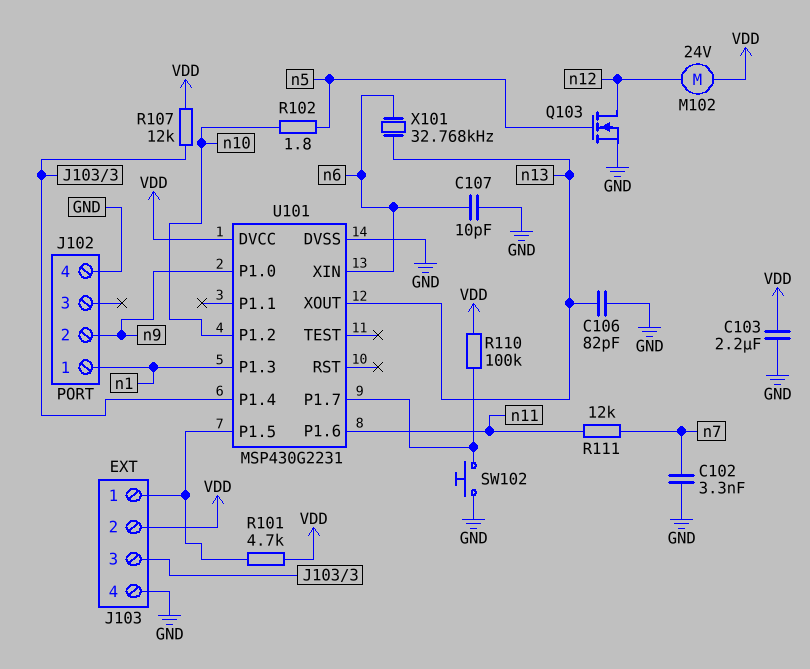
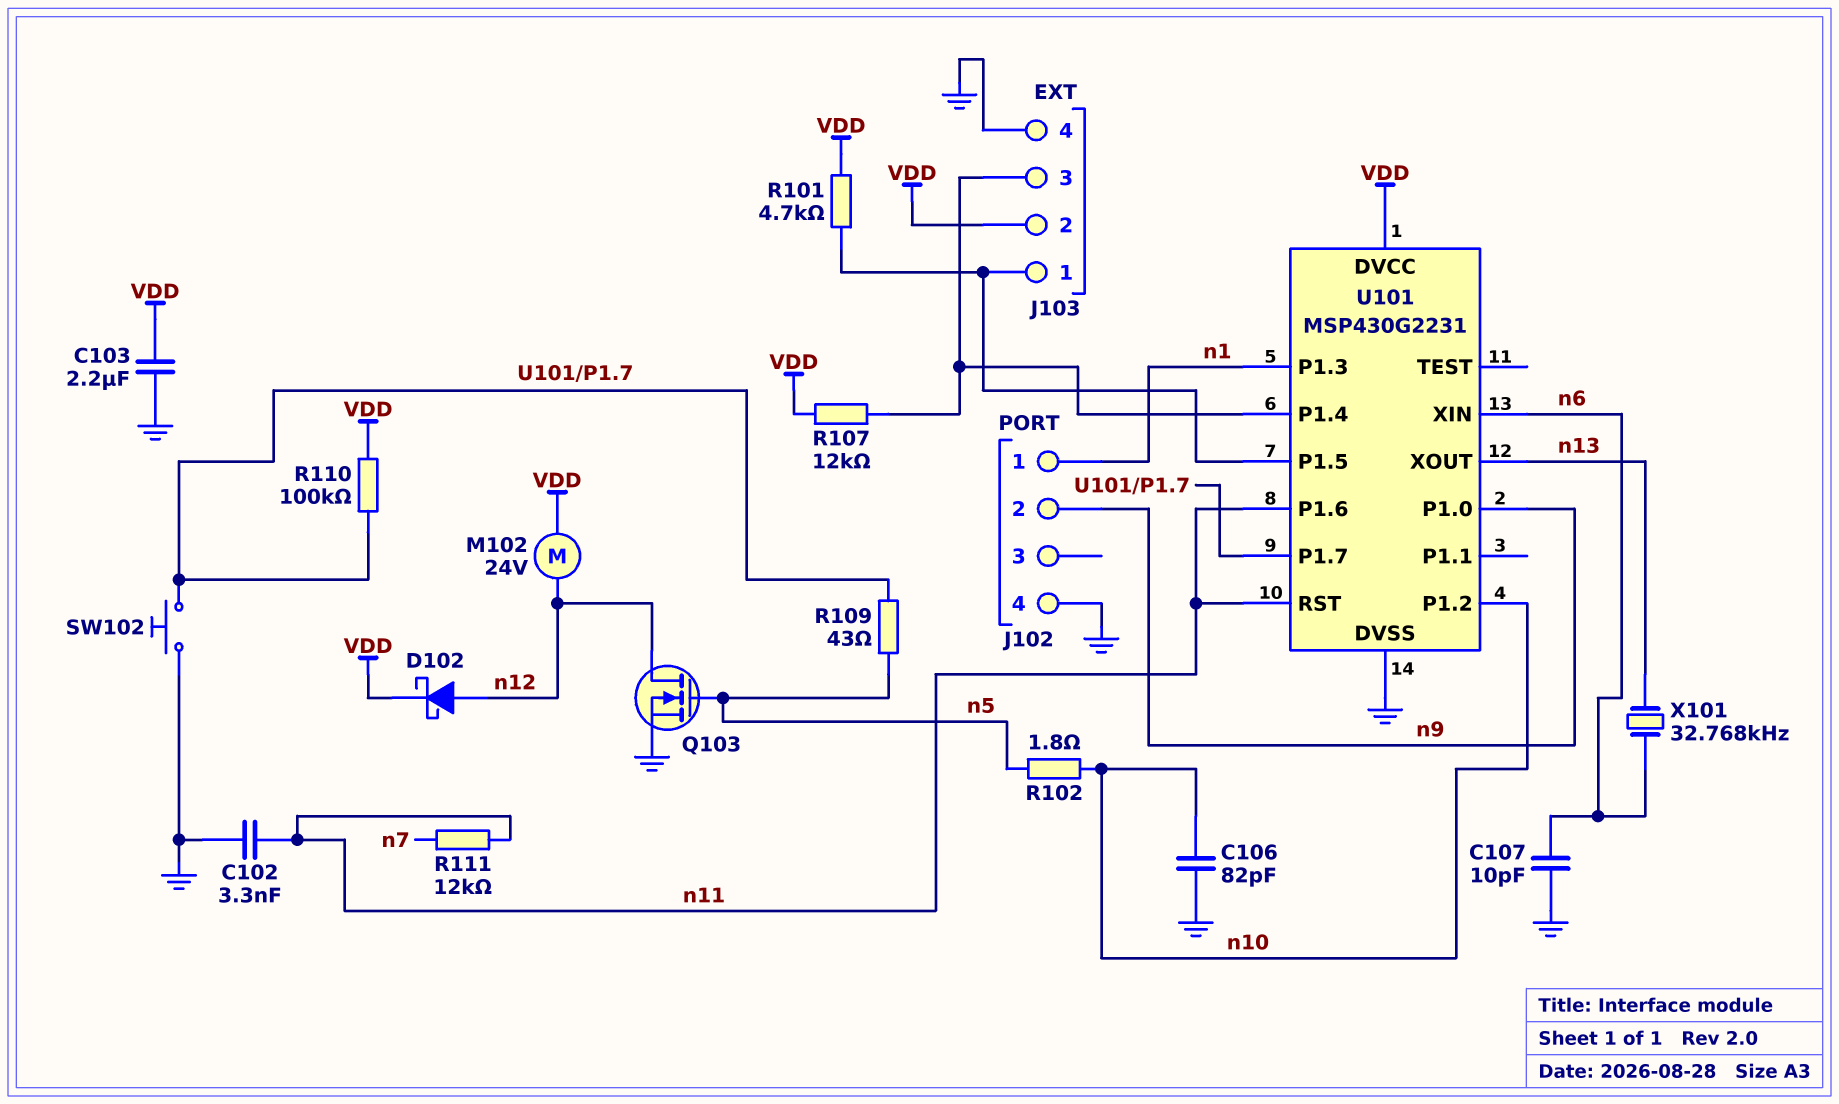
C102: 3.3nF (GND, n7) -> 3.3nF (GND, n11)
C106: 82pF (GND, n13) -> 82pF (GND, n10)
D102: none -> schottky (A n12, K VDD)
R109: none -> 43 (U101/P1.7, n5)
U101 pin RST: none -> n11

